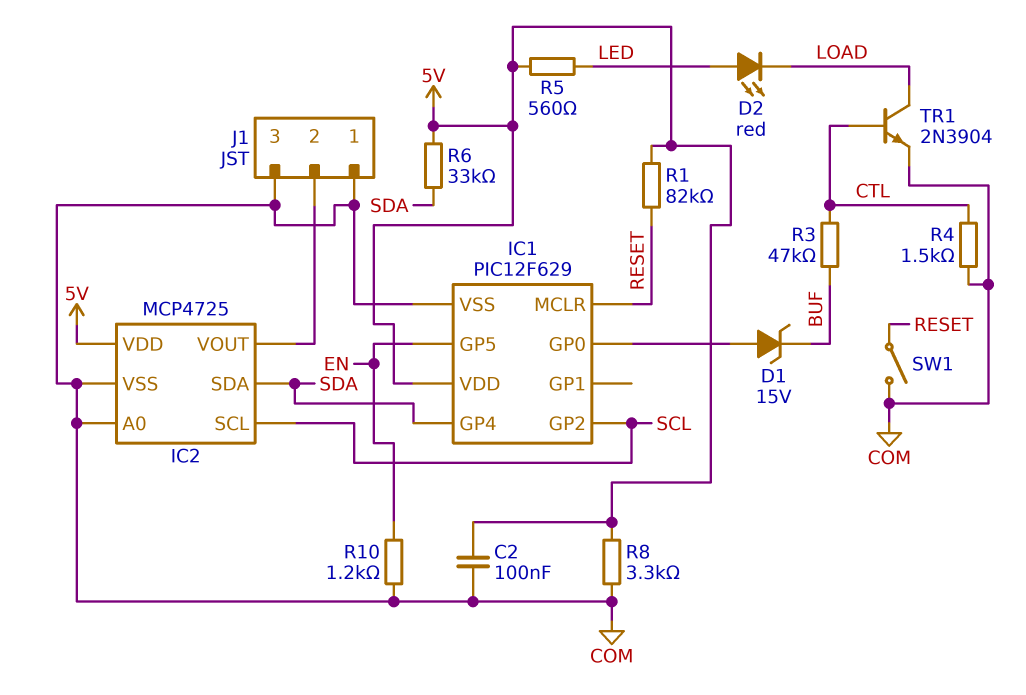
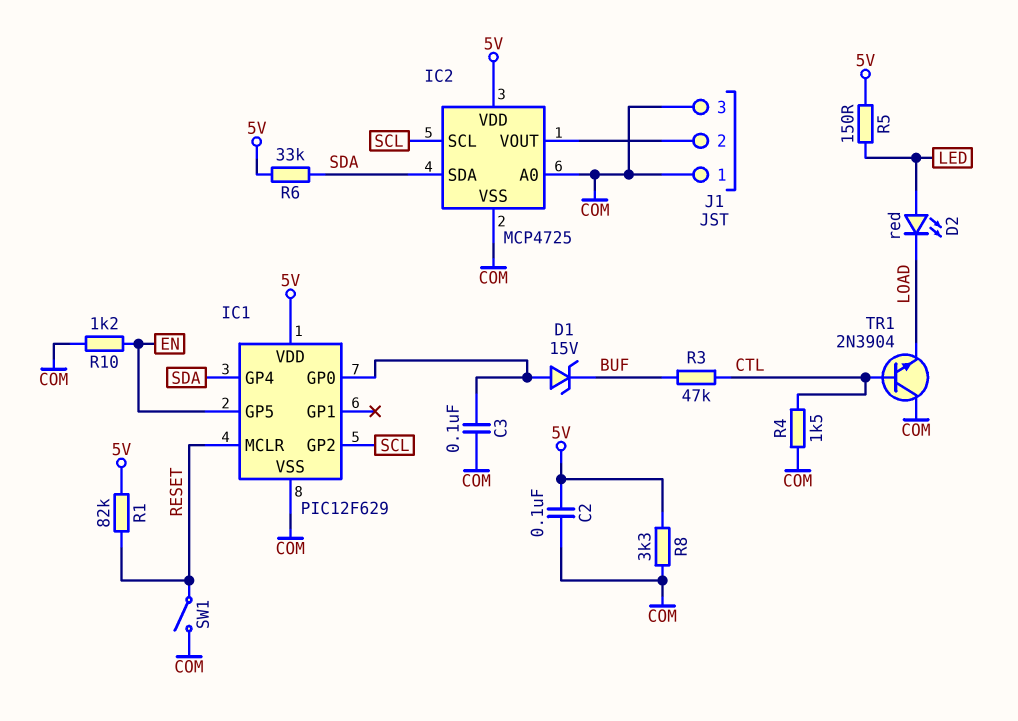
C3: none -> 100nF (COM, IC1/GP0)
R5: 560 (5V, LED) -> 150 (5V, LED)
TR1: NPN 2N3904 (B CTL, C LOAD, E COM) -> NPN 2N3904 (B CTL, C COM, E LOAD)

